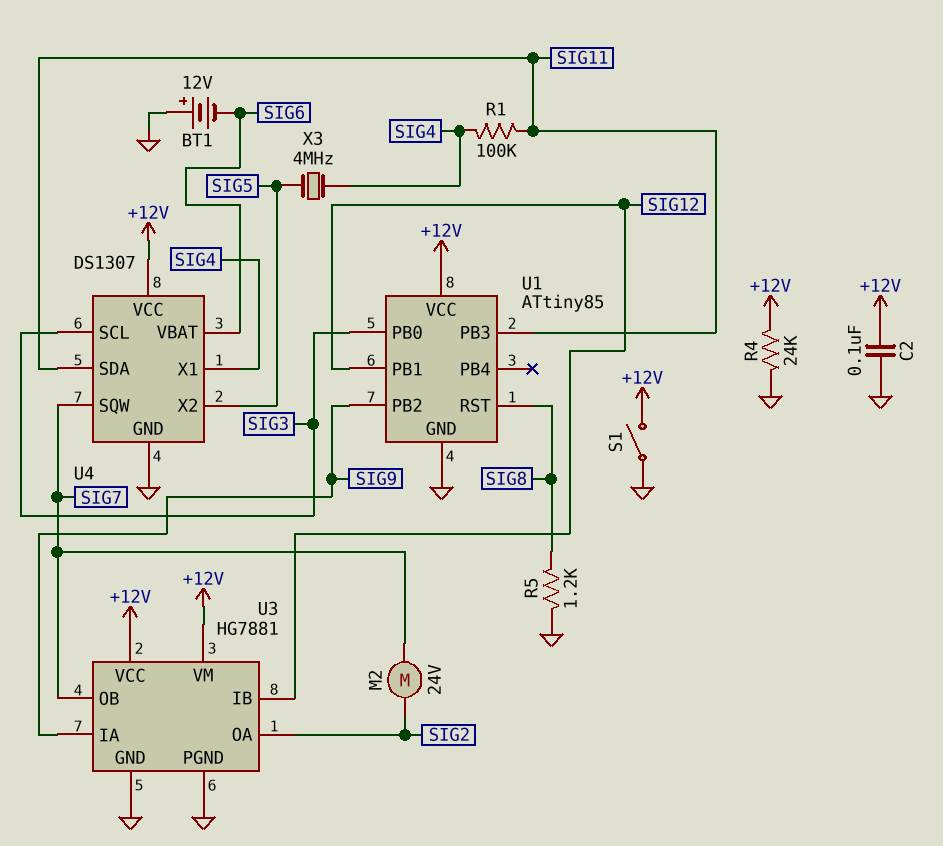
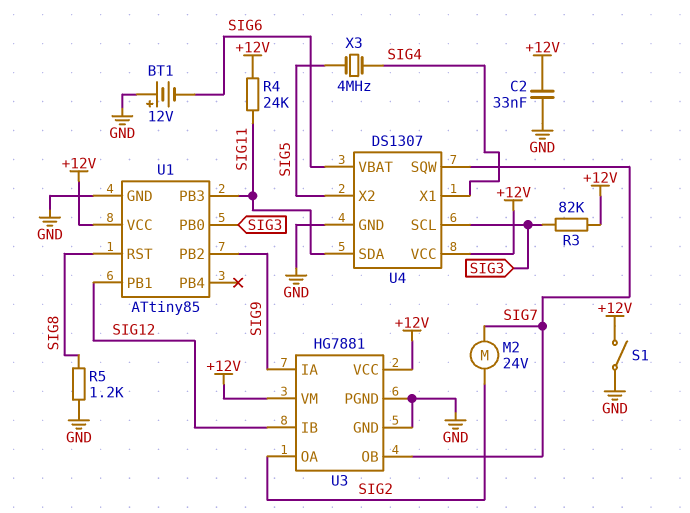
C2: 100nF (+12V, GND) -> 33nF (+12V, GND)
R1: 100k (SIG4, SIG11) -> none
R3: none -> 82k (+12V, SIG3)
R4: 24k (+12V, GND) -> 24k (+12V, SIG11)

